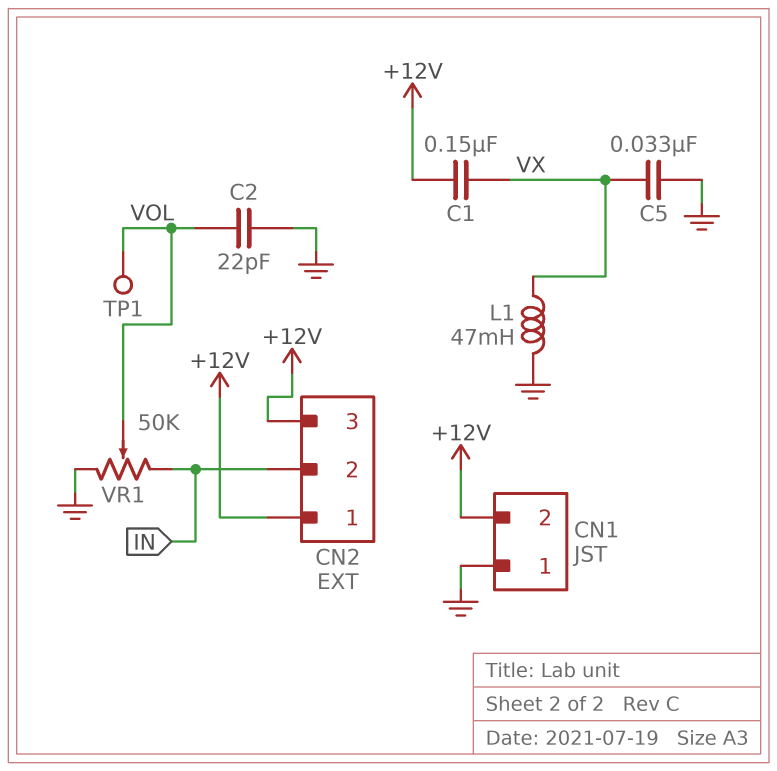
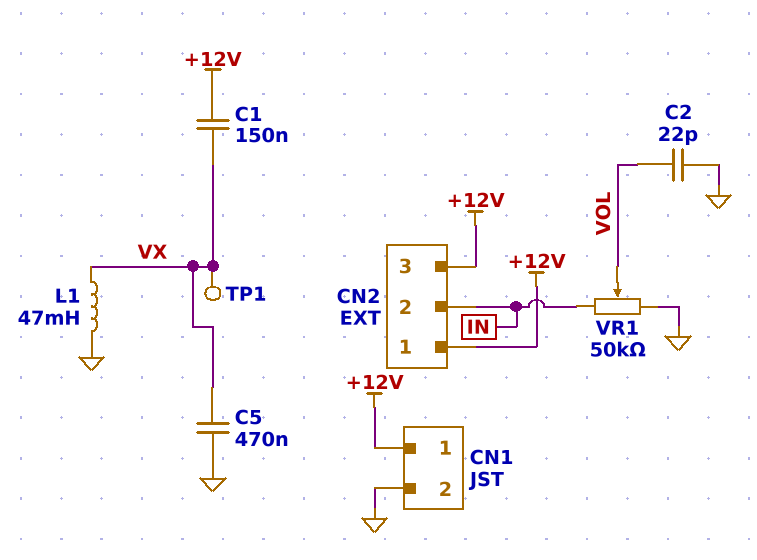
C5: 33nF (GND, VX) -> 470nF (GND, VX)
CN1 pin 1: GND -> +12V
CN1 pin 2: +12V -> GND
TP1: test point (VOL) -> test point (VX)

